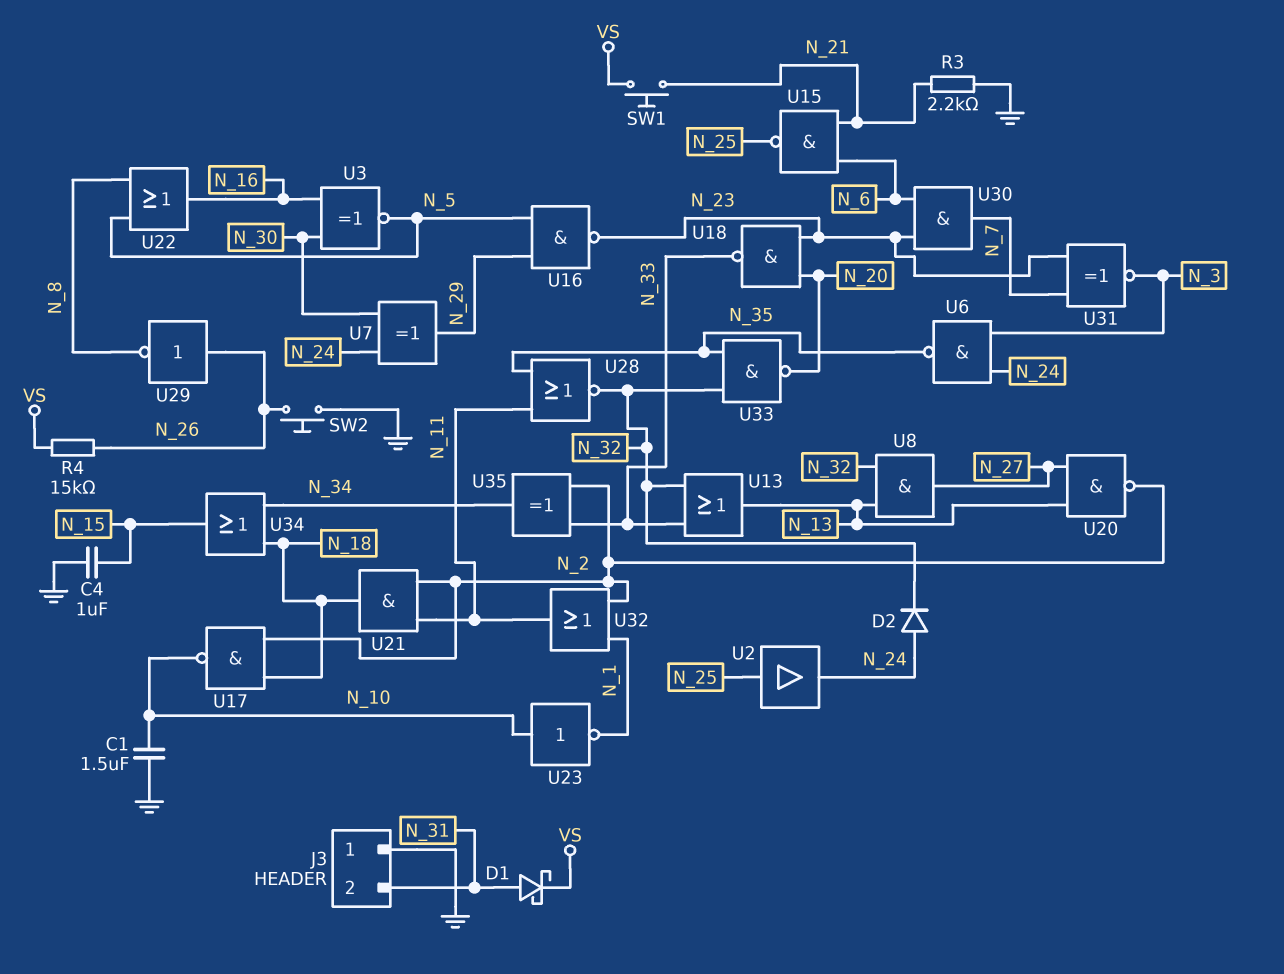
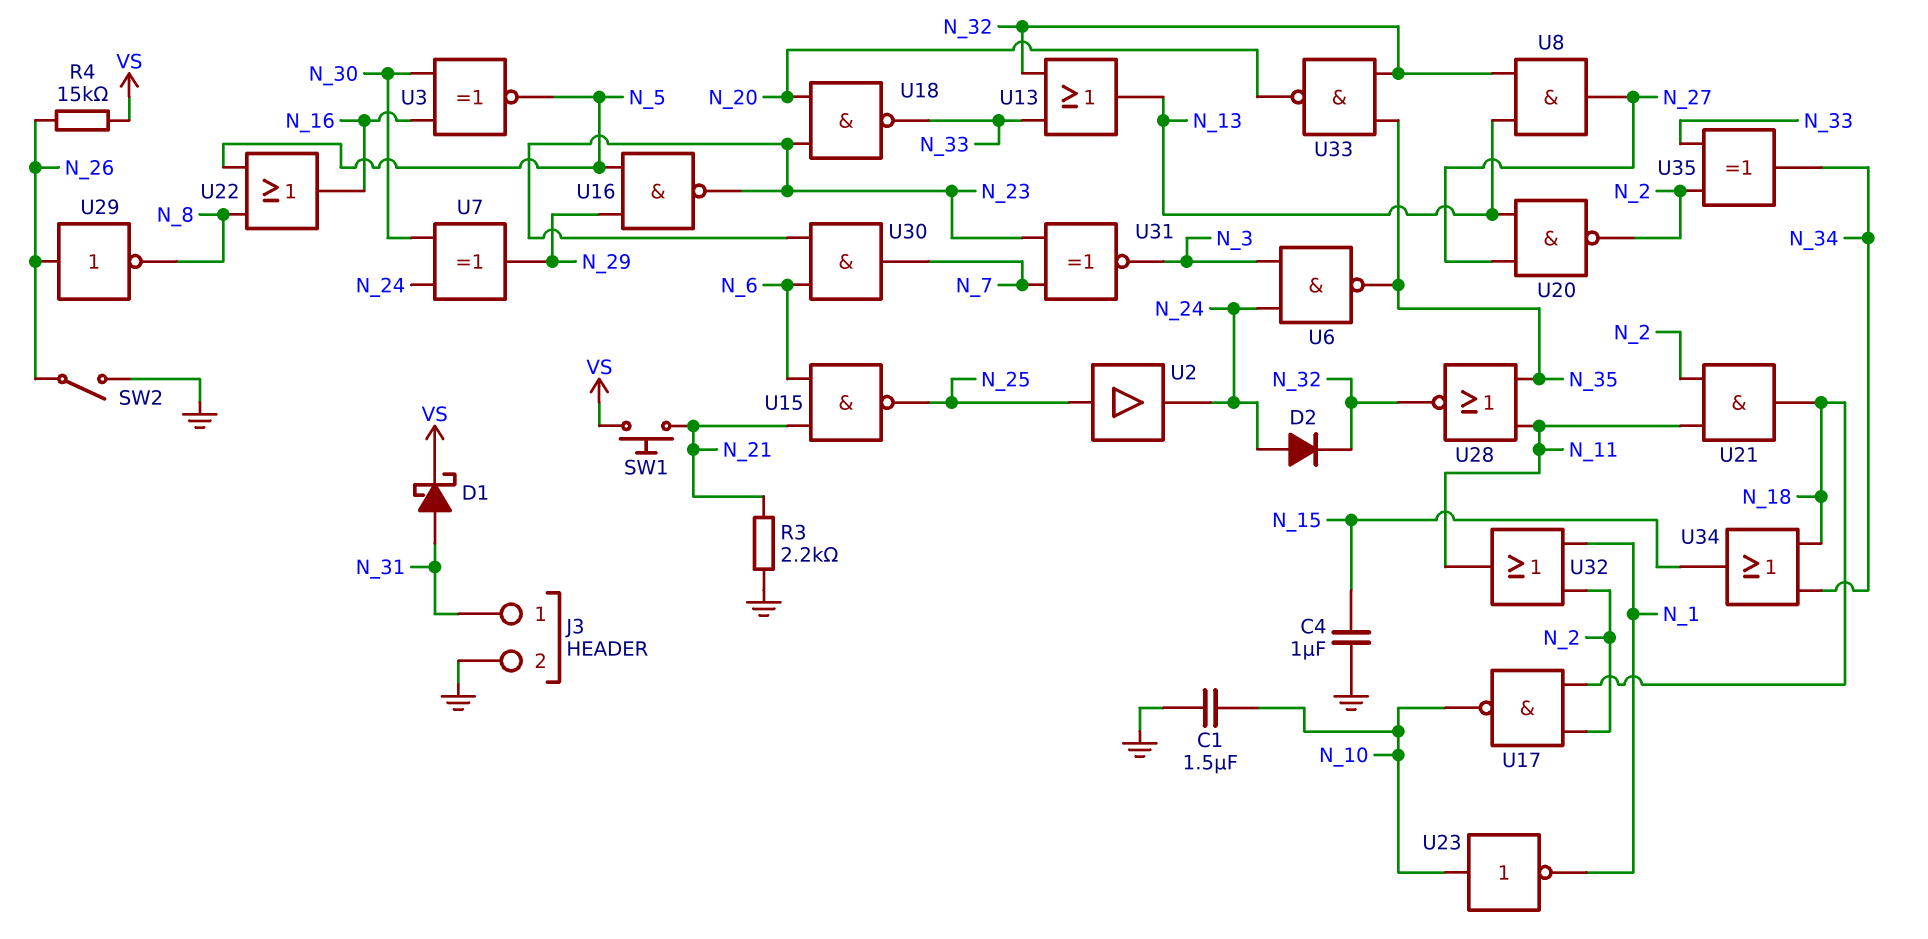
J3 pin 1: GND -> N_31
J3 pin 2: N_31 -> GND
SW2: button (GND, N_26) -> switch (GND, N_26)

